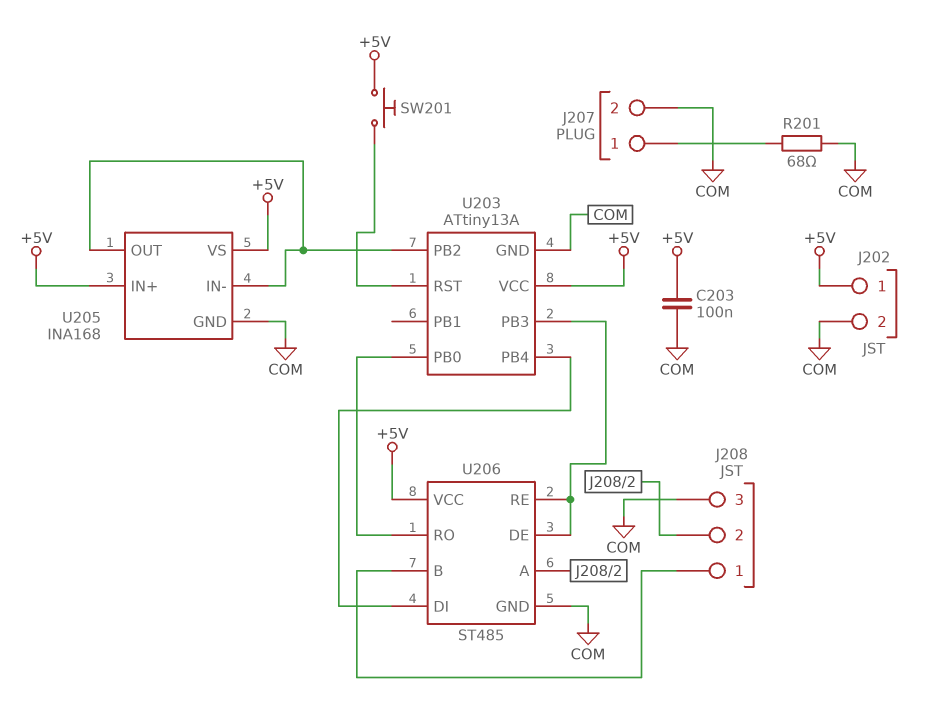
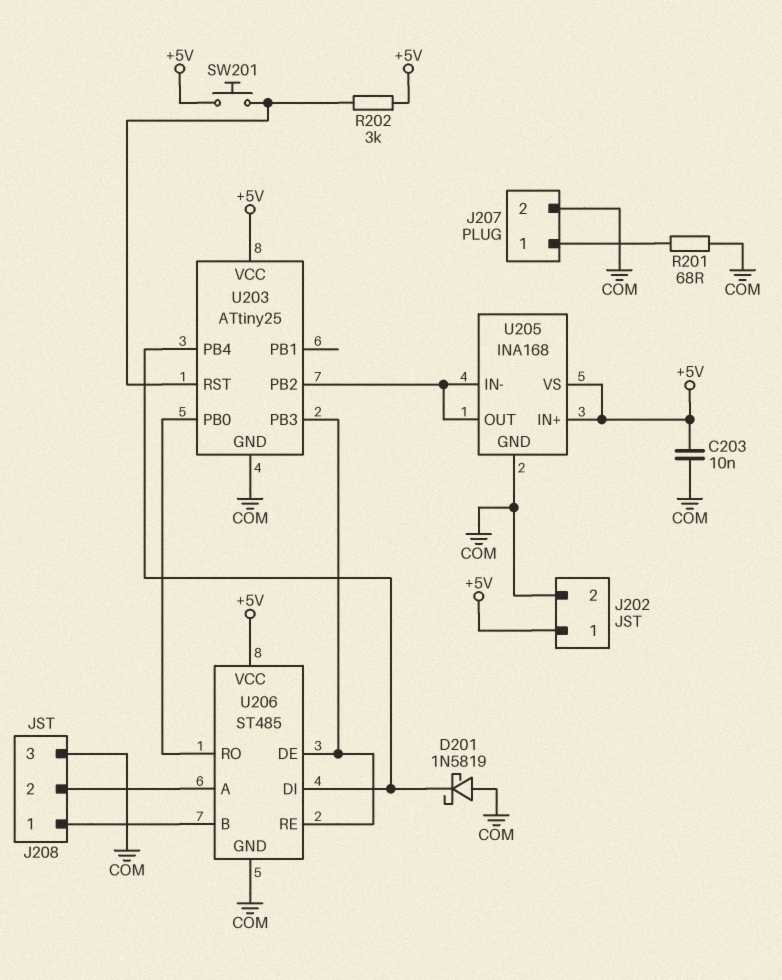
C203: 100nF (+5V, COM) -> 10nF (+5V, COM)
D201: none -> schottky 1N5819 (A COM, K U203/PB4)
R202: none -> 3k (+5V, U203/RST)
U203: ATtiny13A -> ATtiny25

